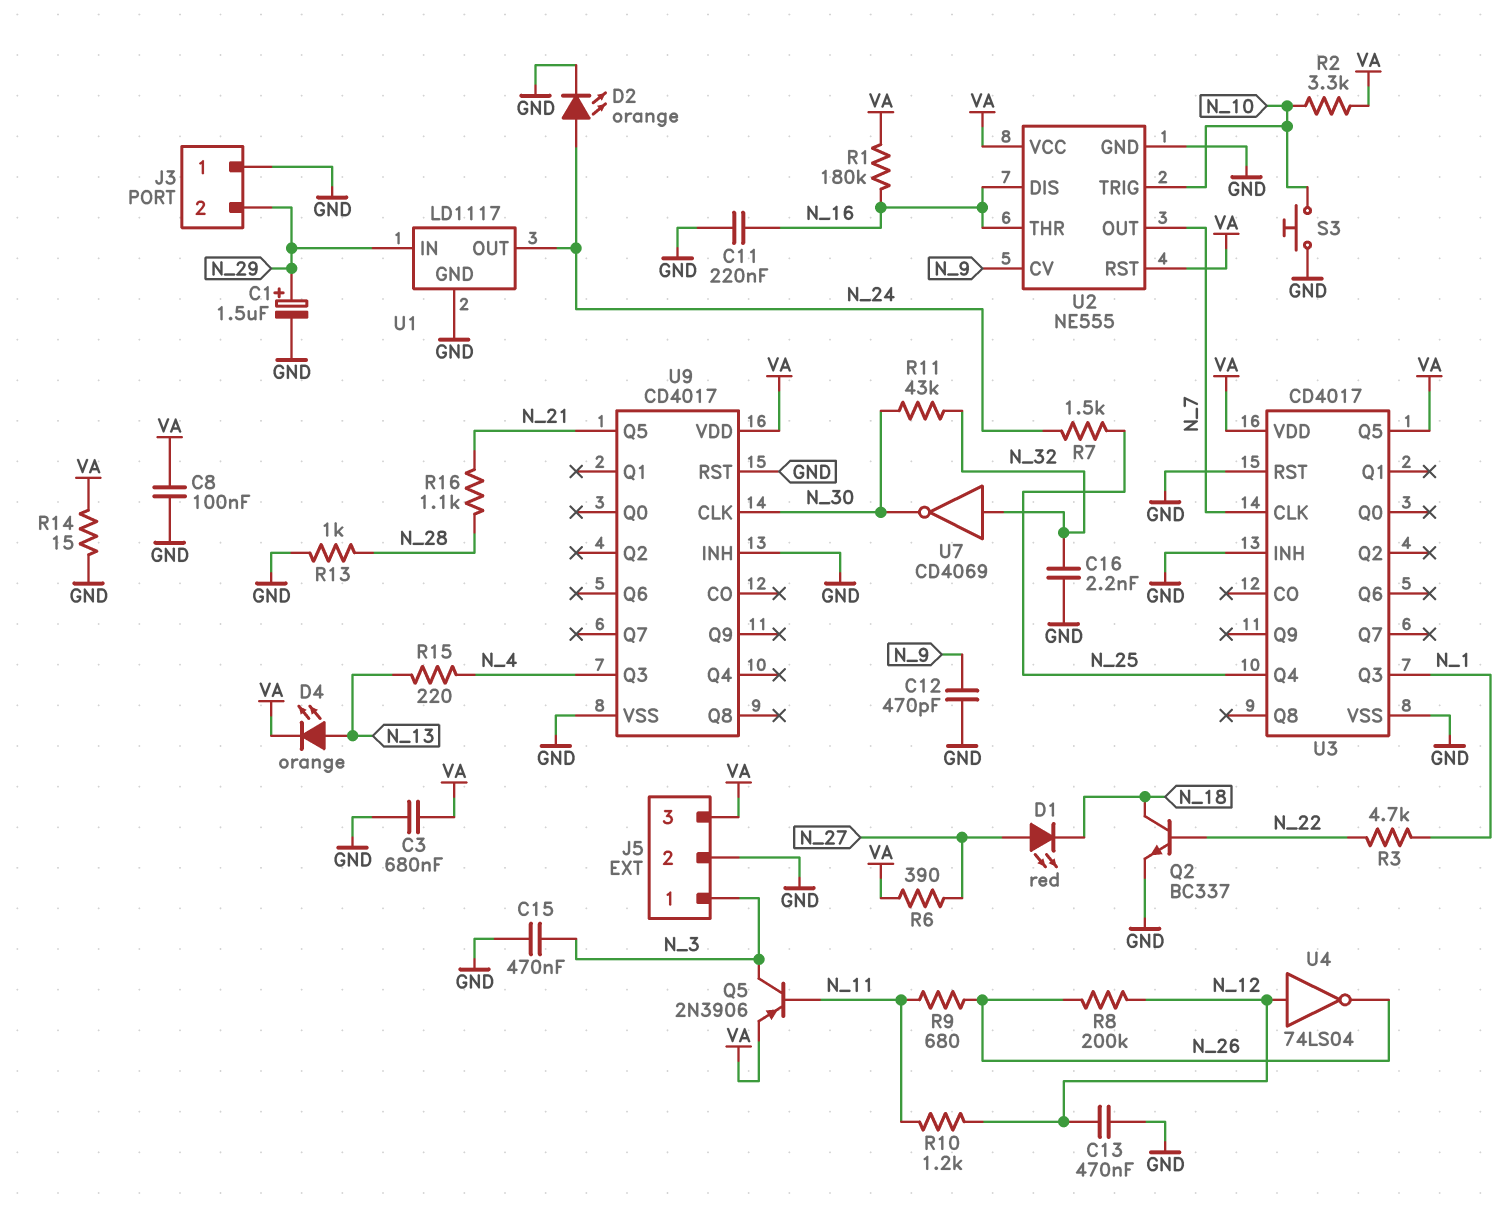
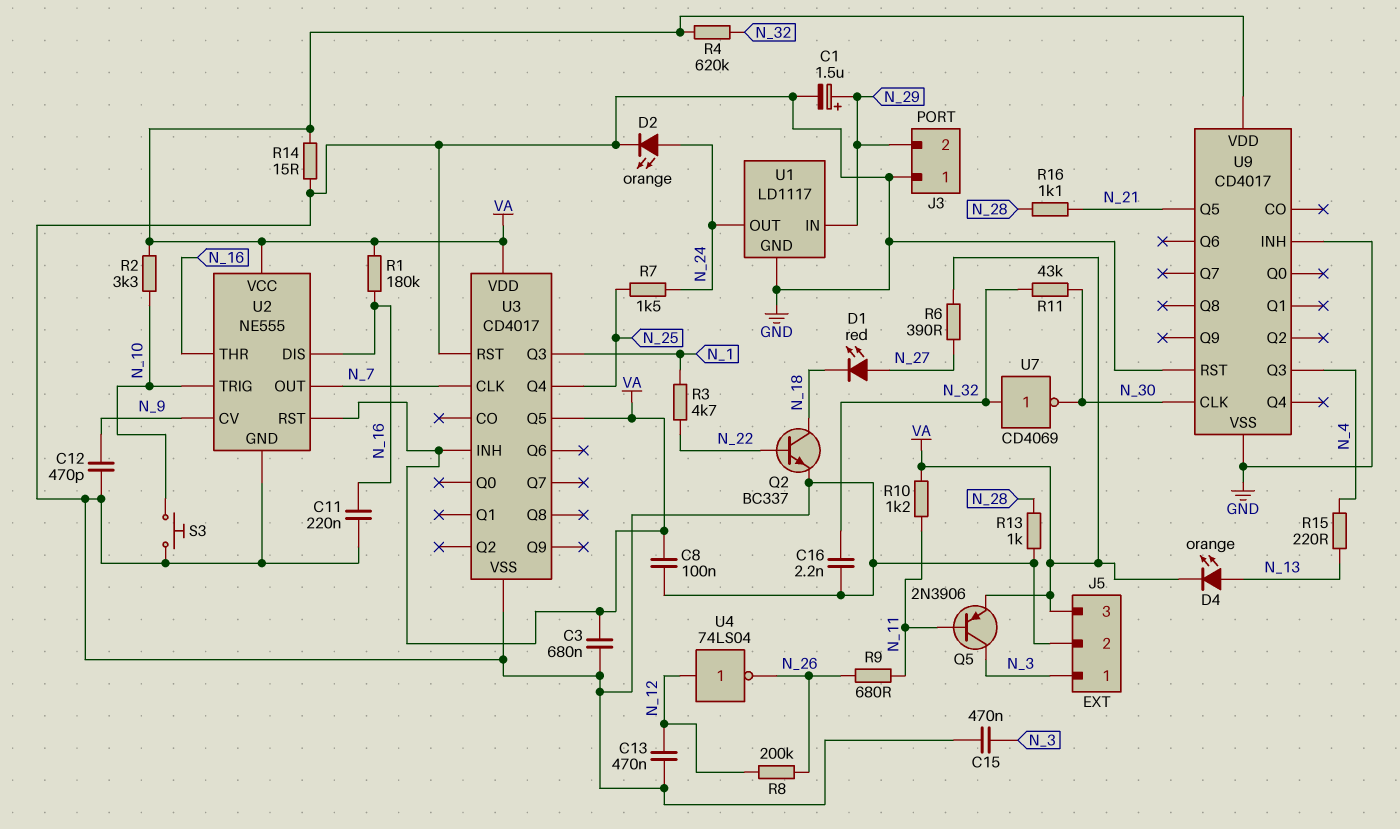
R4: none -> 620k (N_32, VA)
R10: 1.2k (N_11, N_12) -> 1.2k (N_11, VA)
U3 pin INH: GND -> VA

